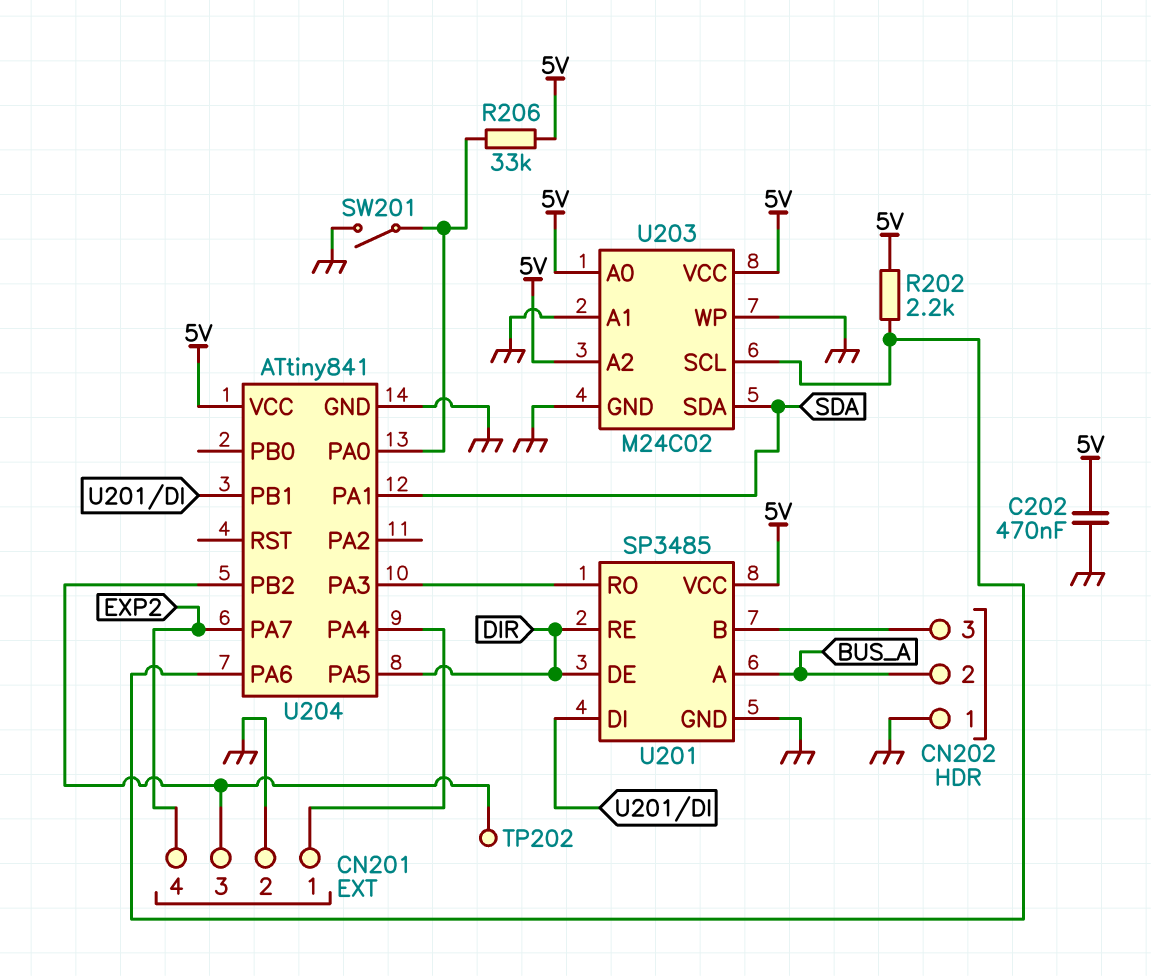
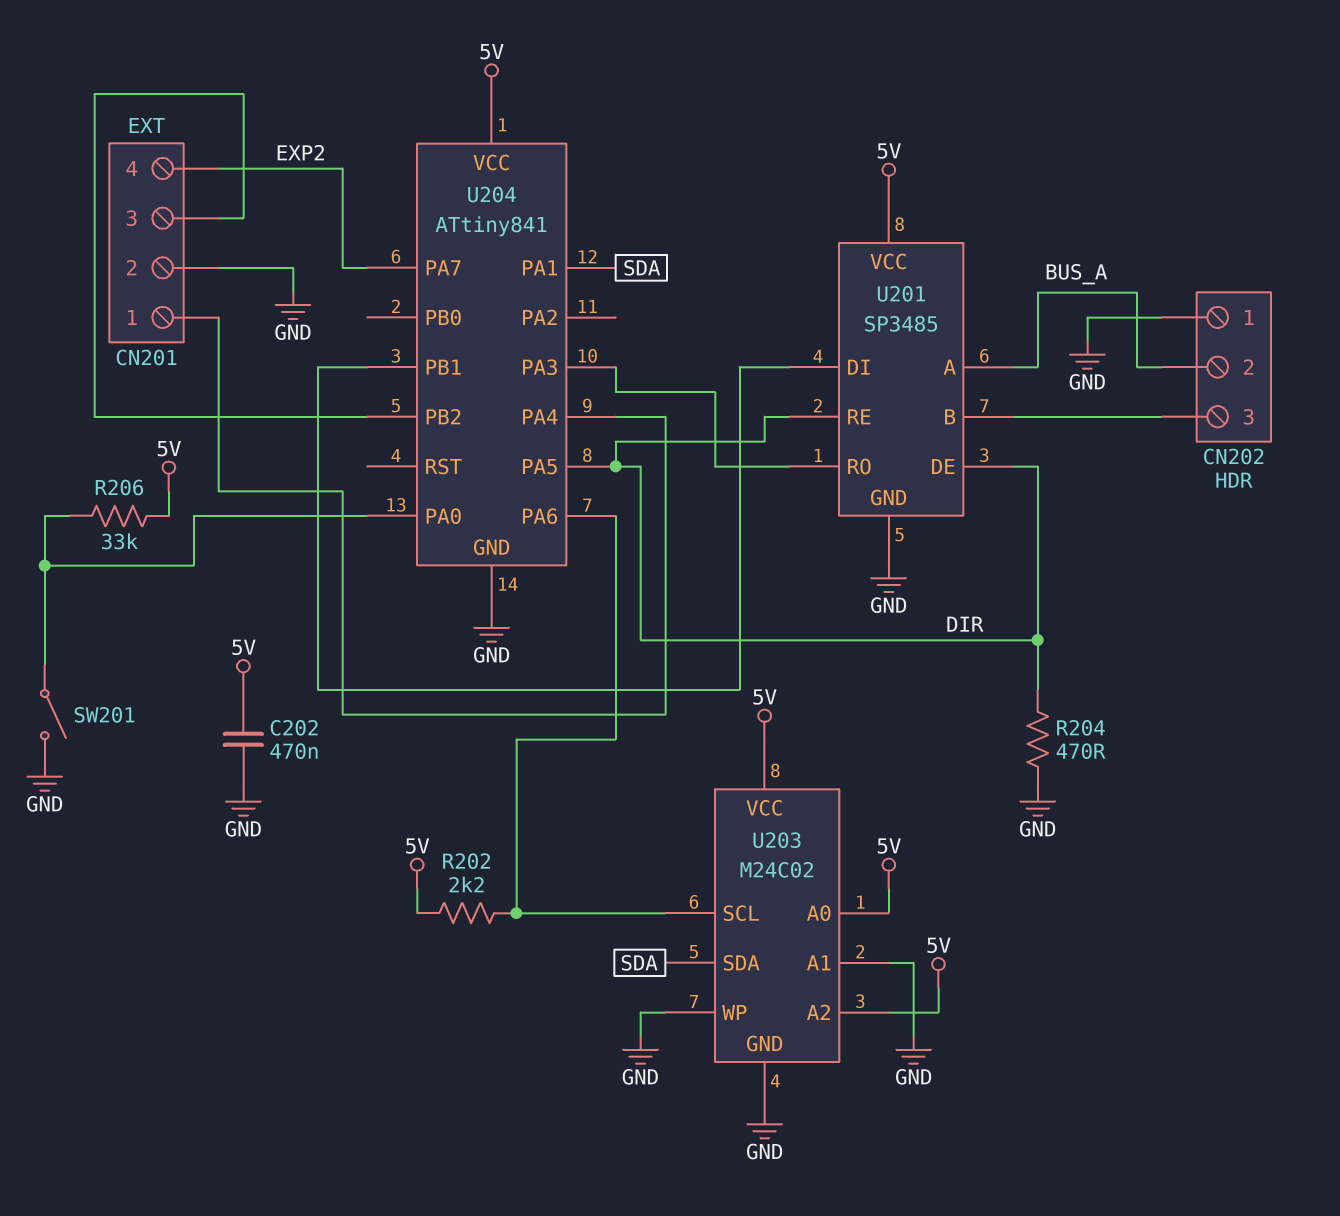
R204: none -> 470 (DIR, GND)
TP202: test point (CN201/3) -> none

